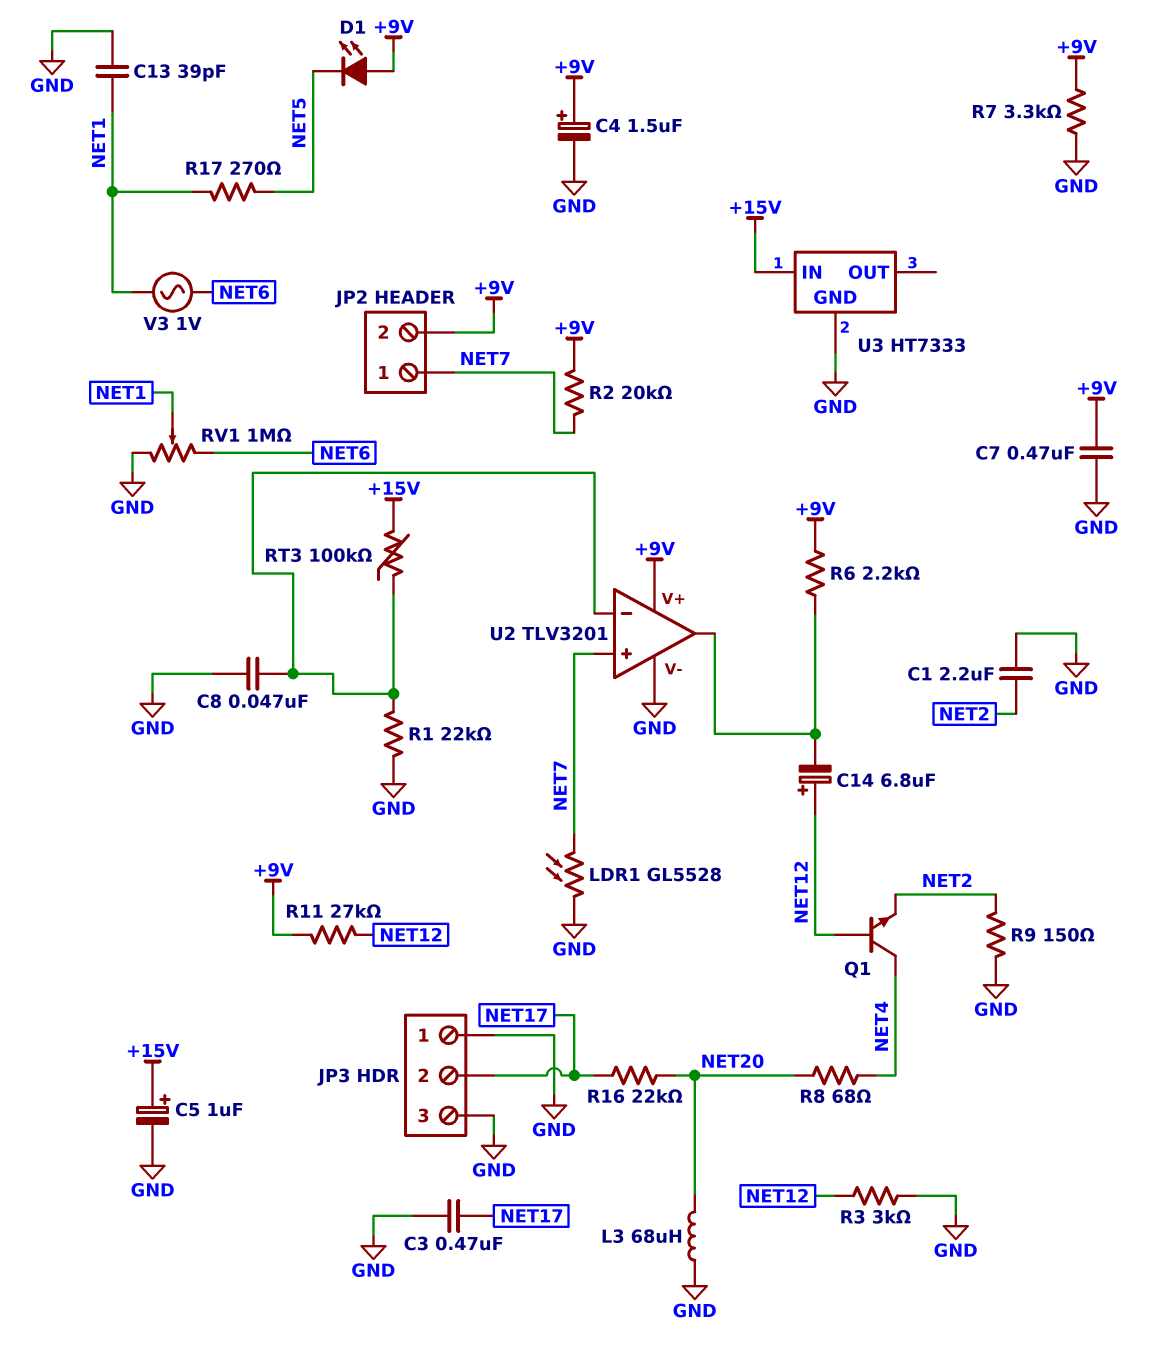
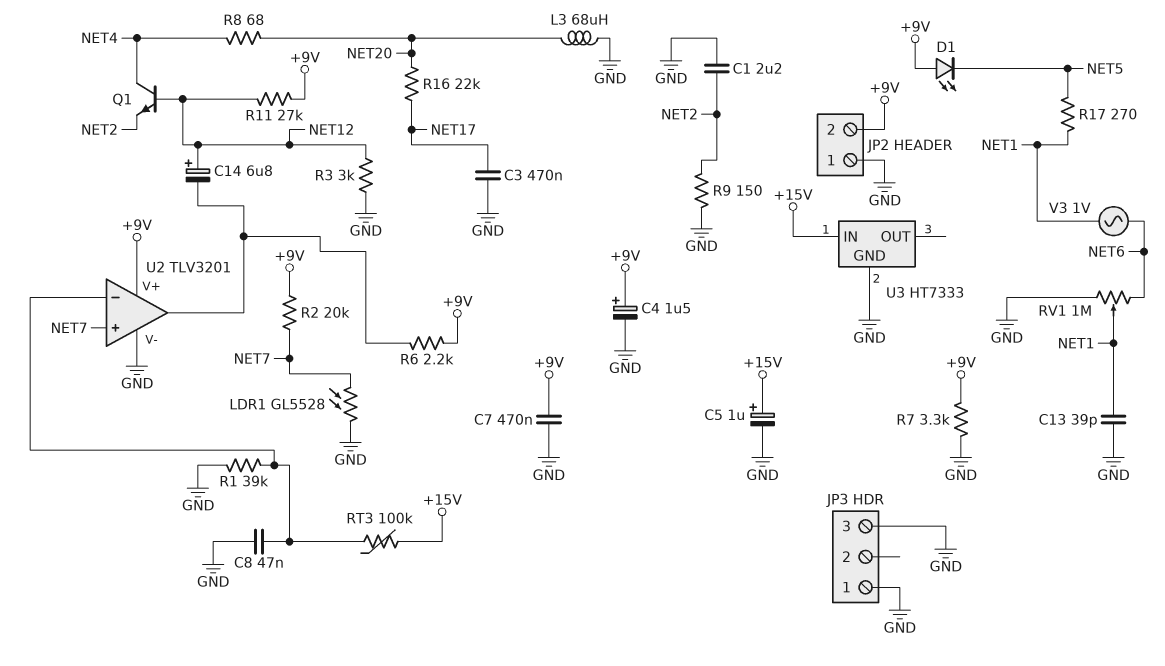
JP2 pin 1: NET7 -> GND
JP3 pin 2: NET17 -> none
R1: 22k (GND, U2/in-) -> 39k (GND, U2/in-)

